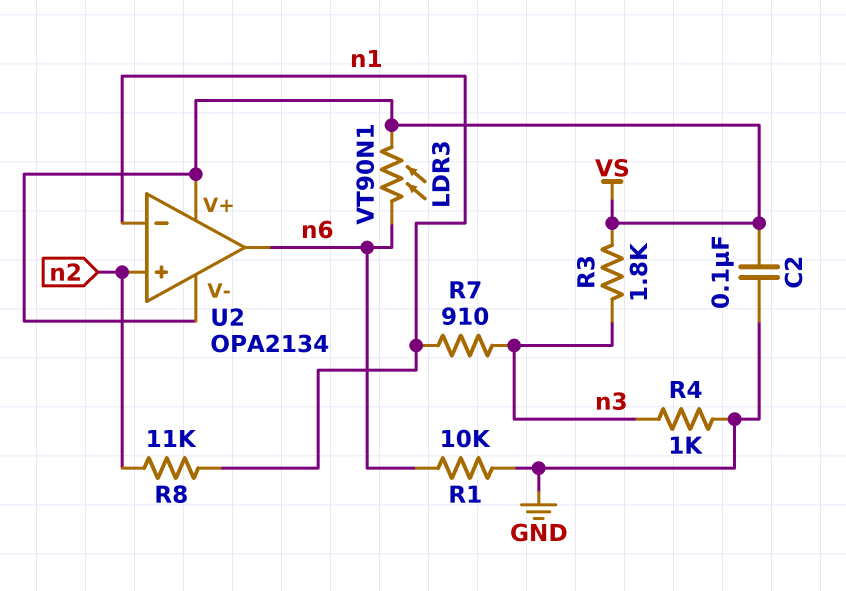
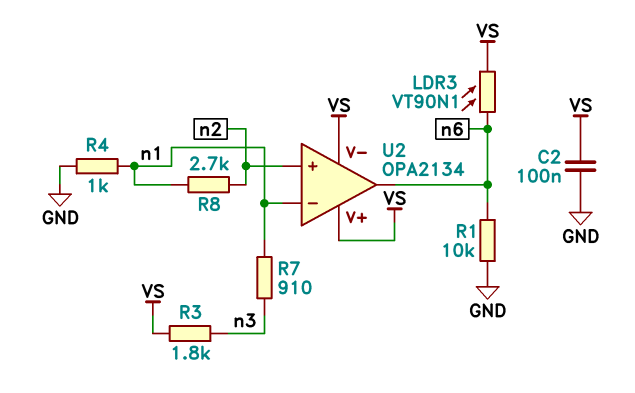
R4: 1k (GND, n3) -> 1k (GND, n1)
R8: 11k (n1, n2) -> 2.7k (n1, n2)

